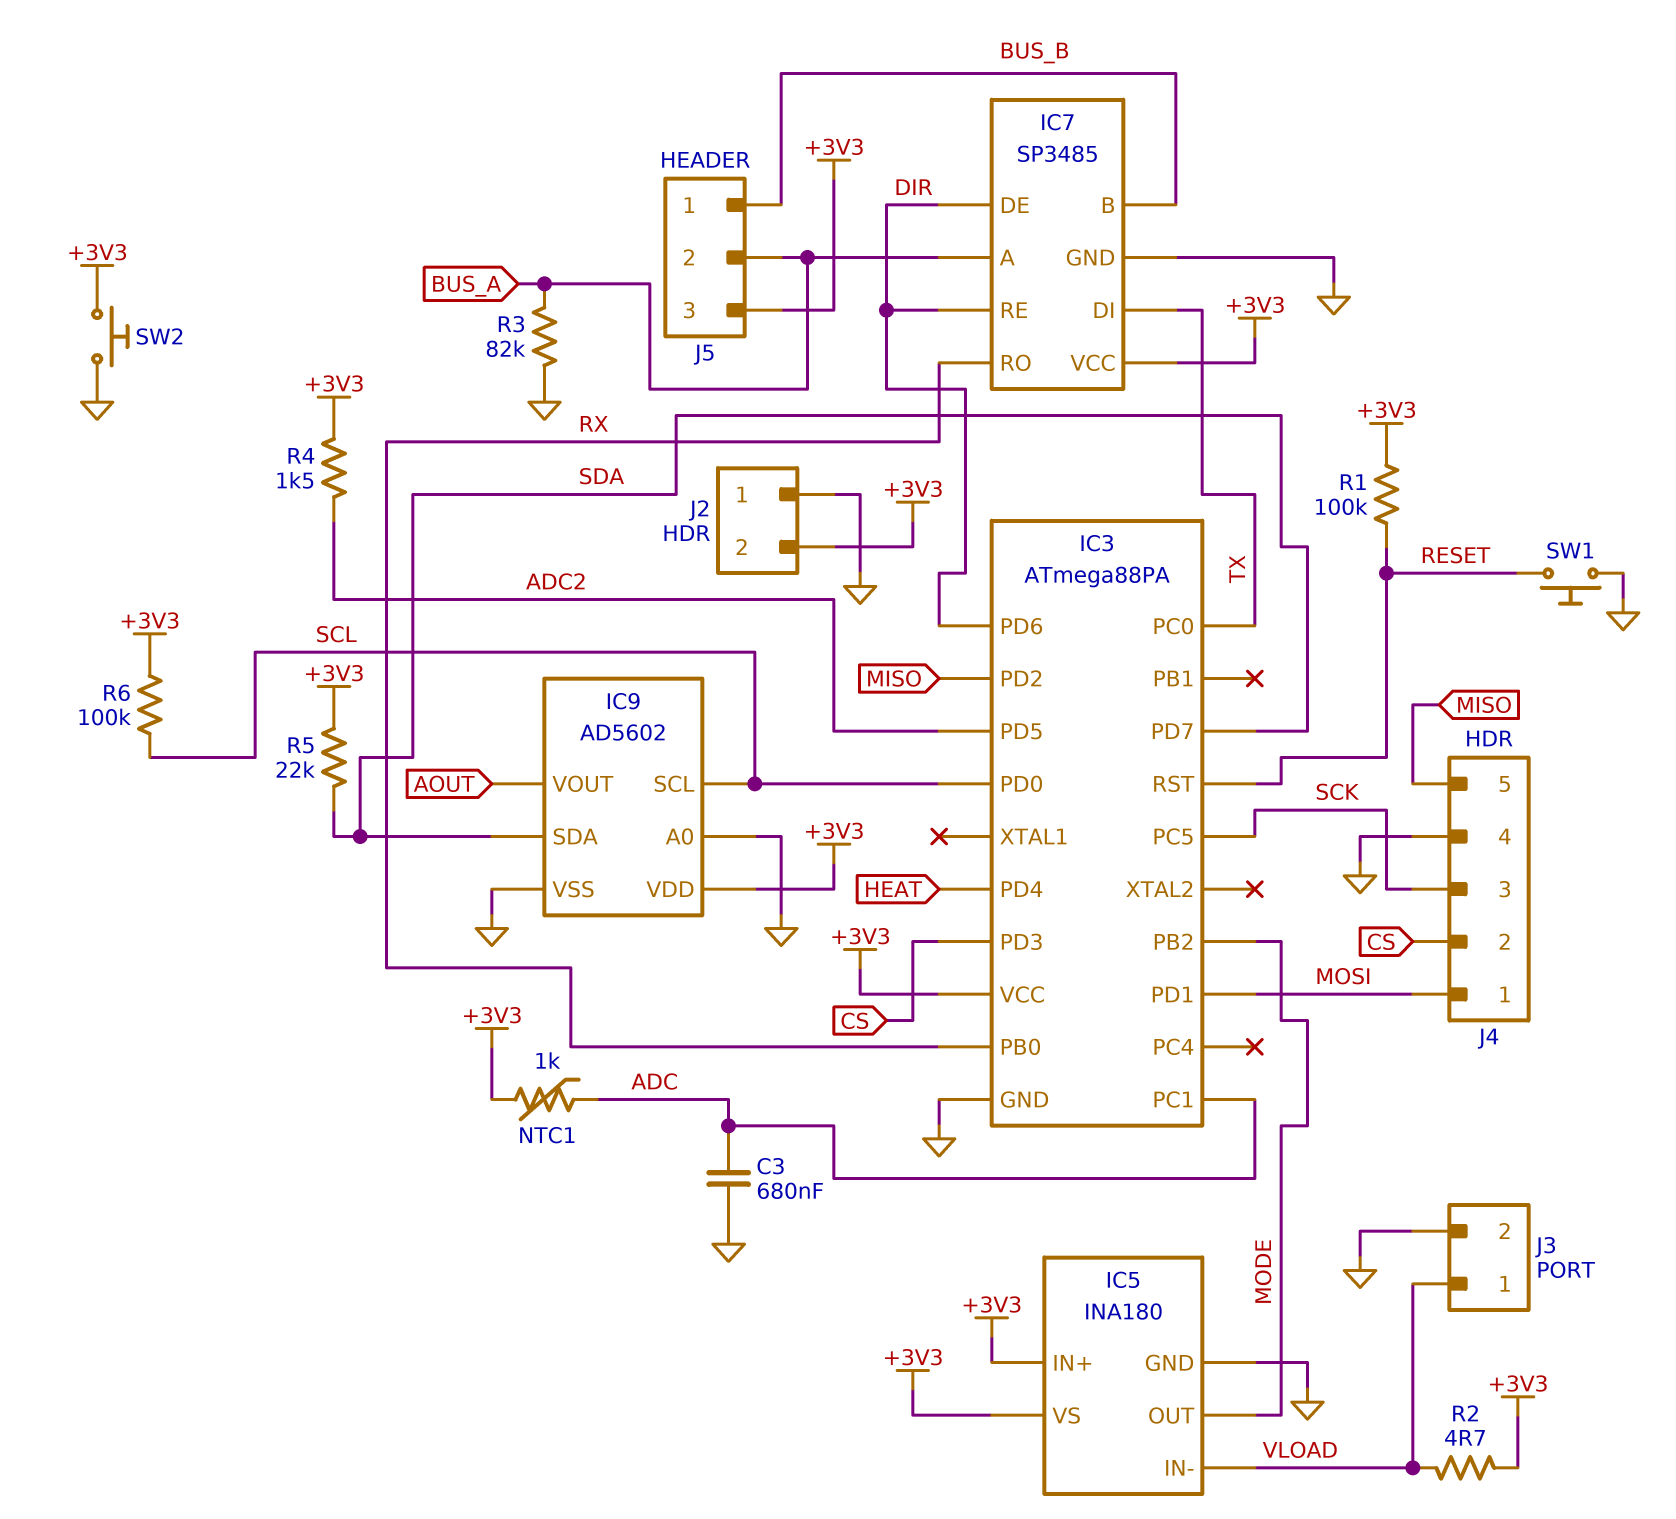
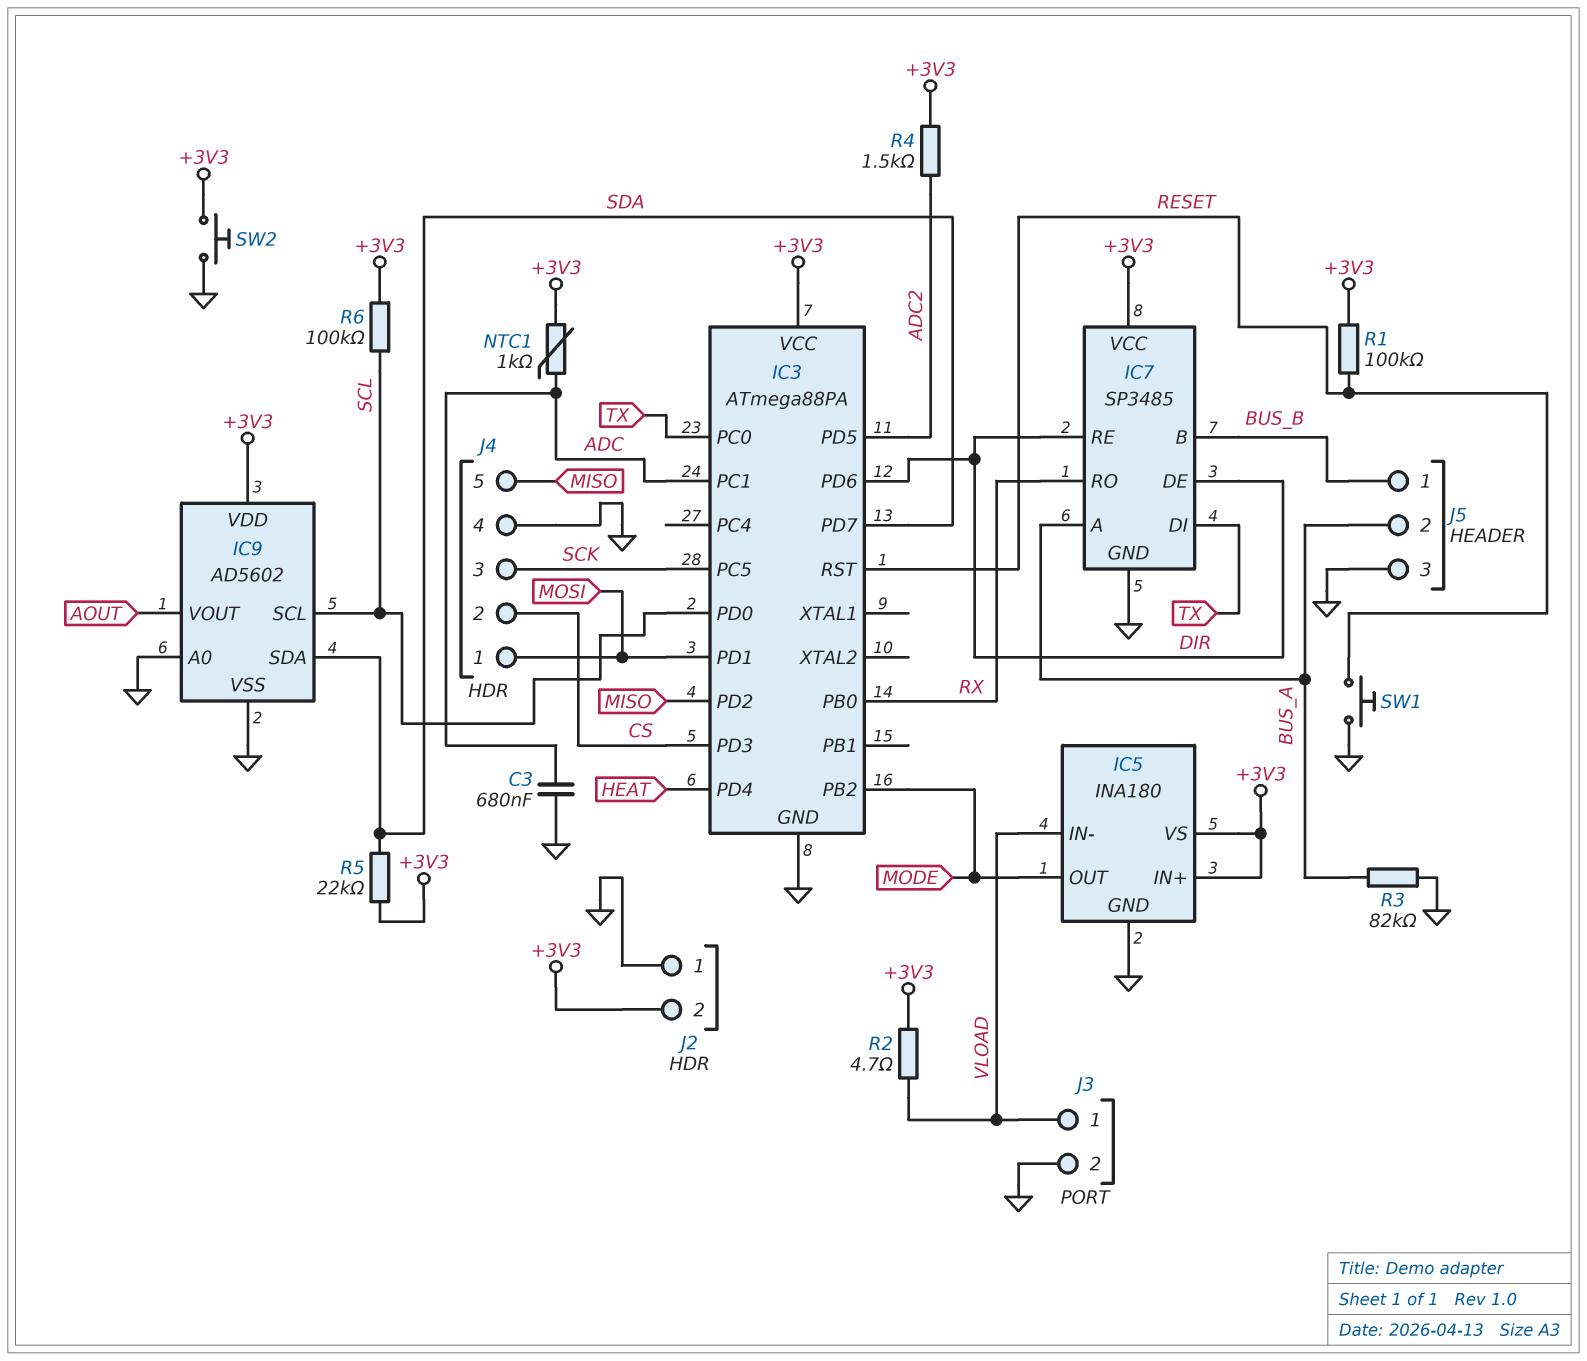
J5 pin 3: +3V3 -> GND

